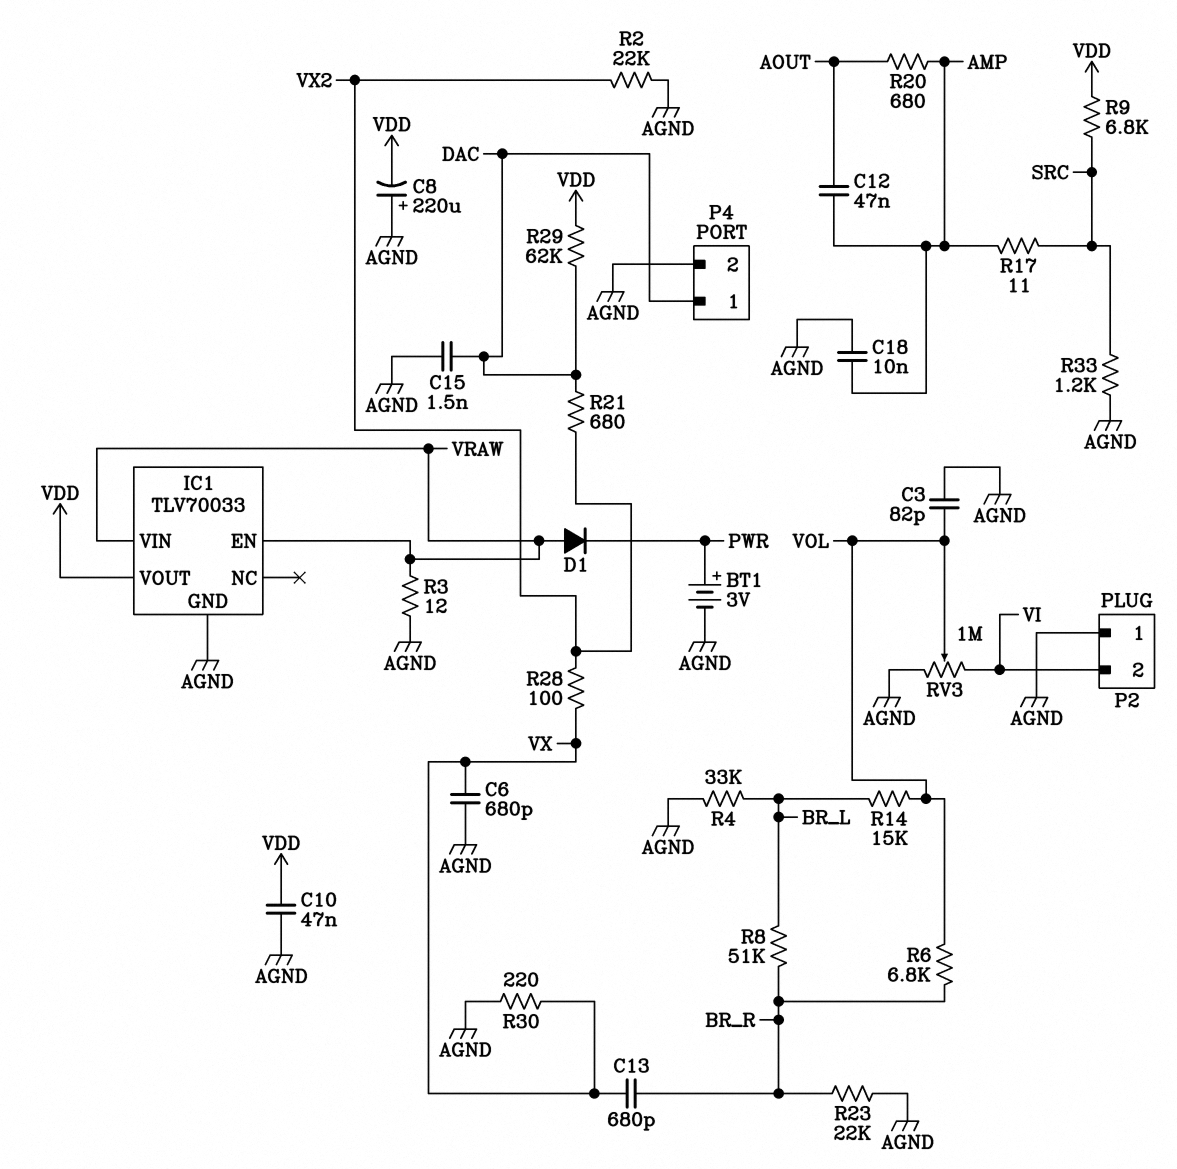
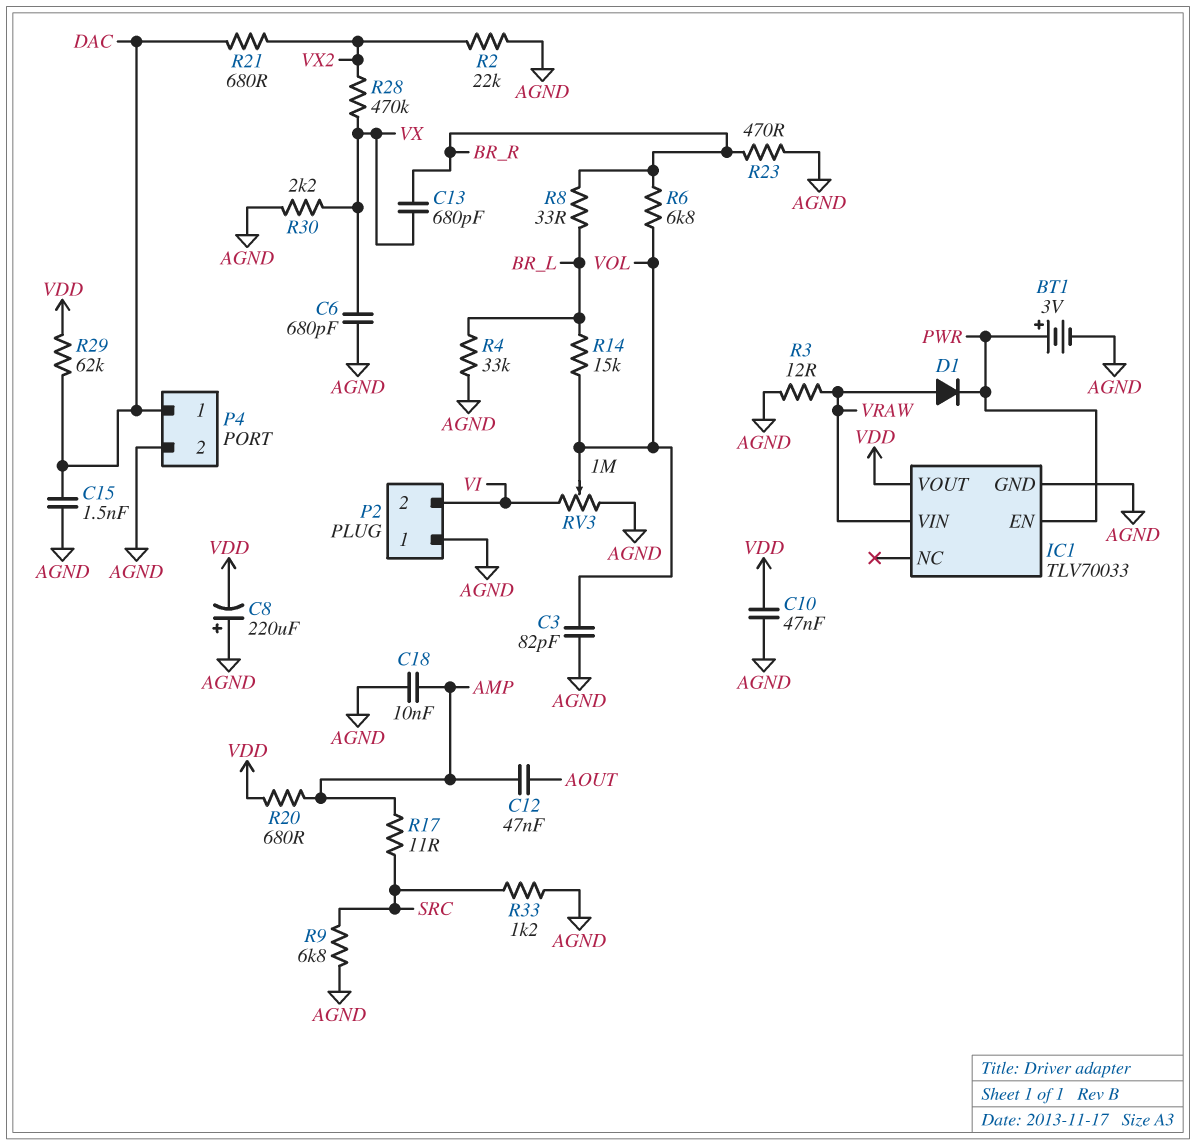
IC1 pin EN: VRAW -> PWR
R8: 51k (BR_L, BR_R) -> 33 (BR_L, BR_R)
R9: 6.8k (SRC, VDD) -> 6.8k (AGND, SRC)
R20: 680 (AMP, AOUT) -> 680 (AMP, VDD)
R23: 22k (AGND, BR_R) -> 470 (AGND, BR_R)
R28: 100 (VX, VX2) -> 470k (VX, VX2)
R30: 220 (AGND, VX) -> 2.2k (AGND, VX)

